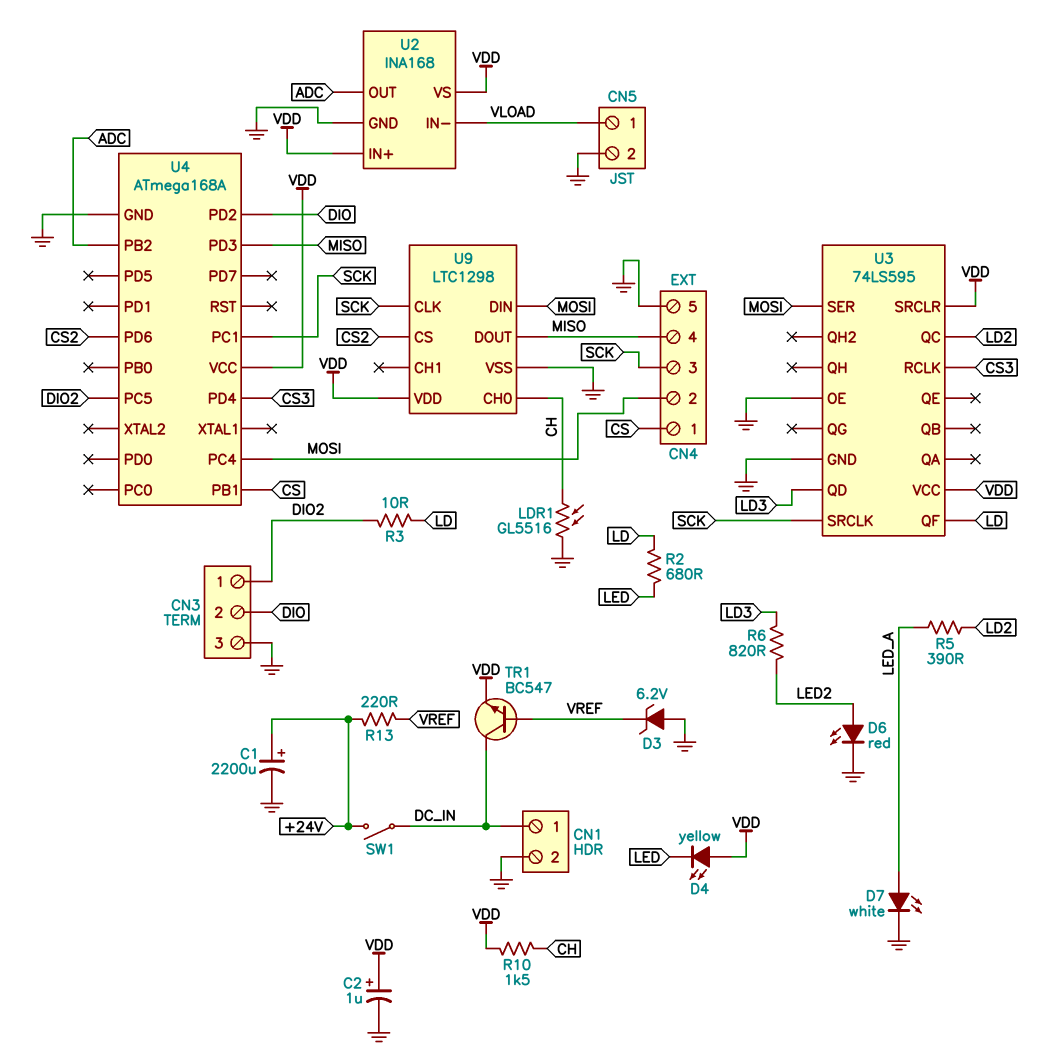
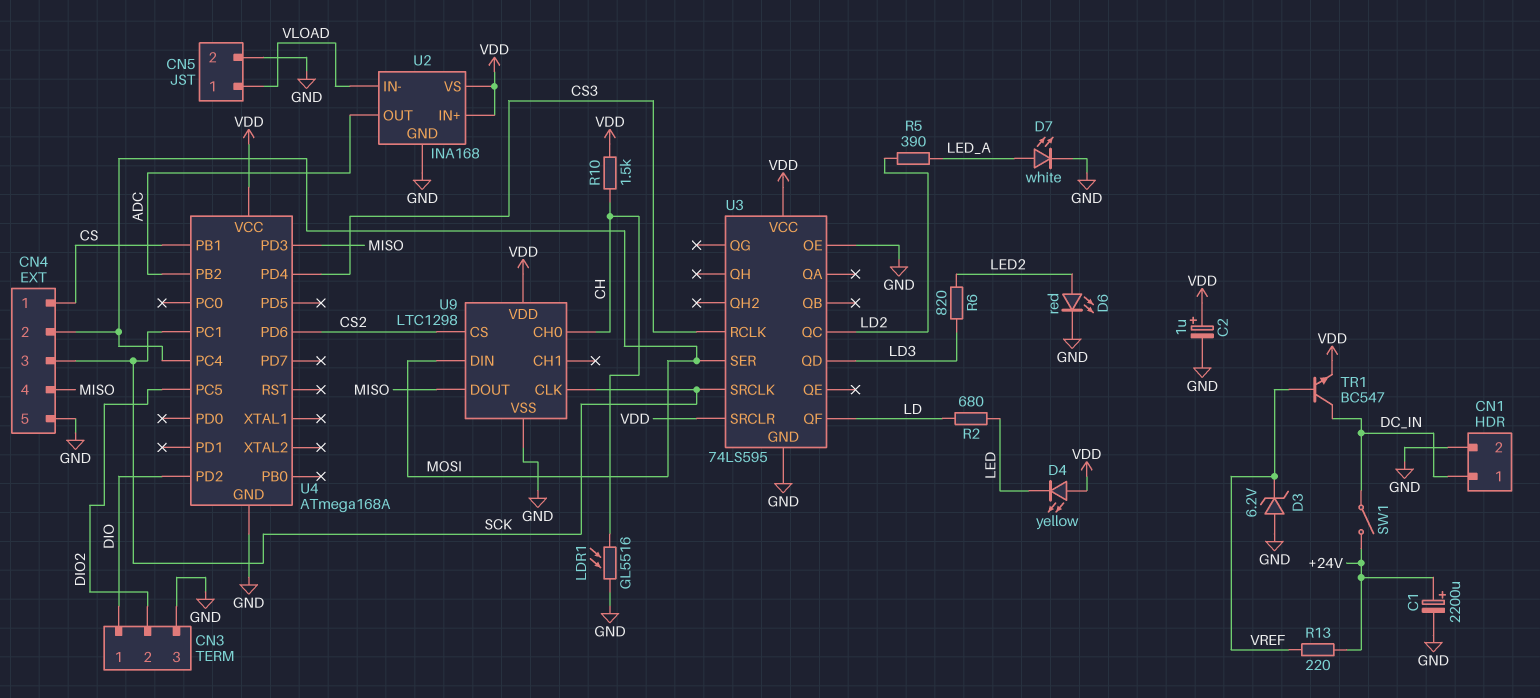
CN3 pin 1: DIO2 -> DIO
CN3 pin 2: DIO -> DIO2
R3: 10 (DIO2, LD) -> none

